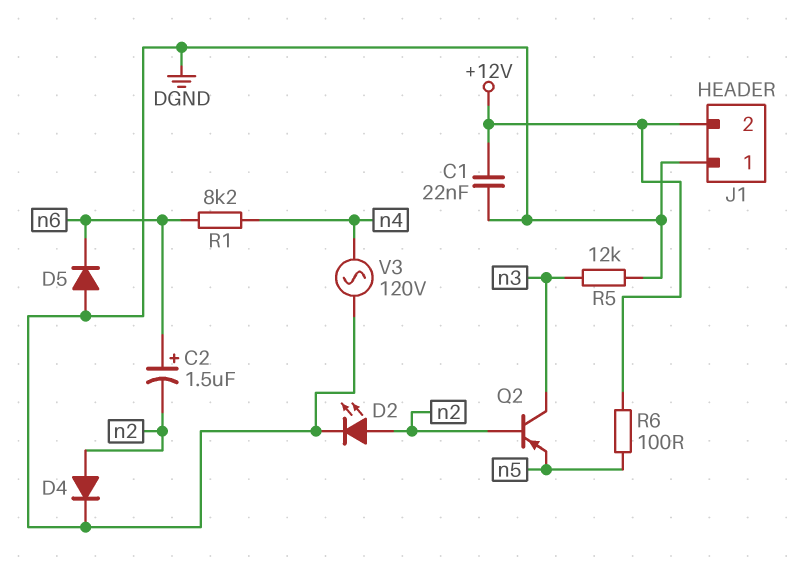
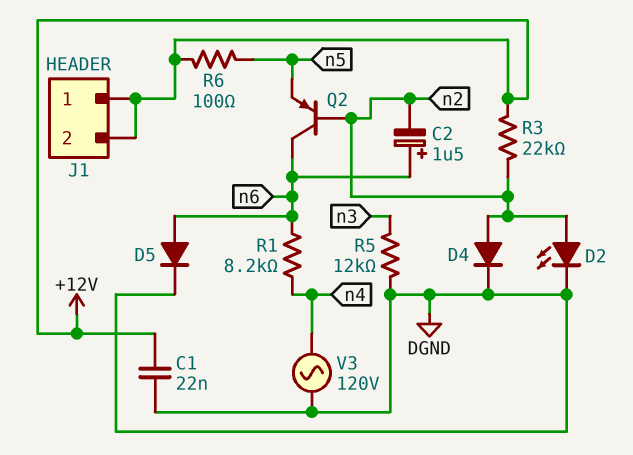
D5: diode (A DGND, K n6) -> diode (A n6, K DGND)
J1 pin 1: DGND -> +12V
Q2: PNP (B n2, C n3, E n5) -> PNP (B n2, C n6, E n5)
R3: none -> 22k (+12V, n2)

